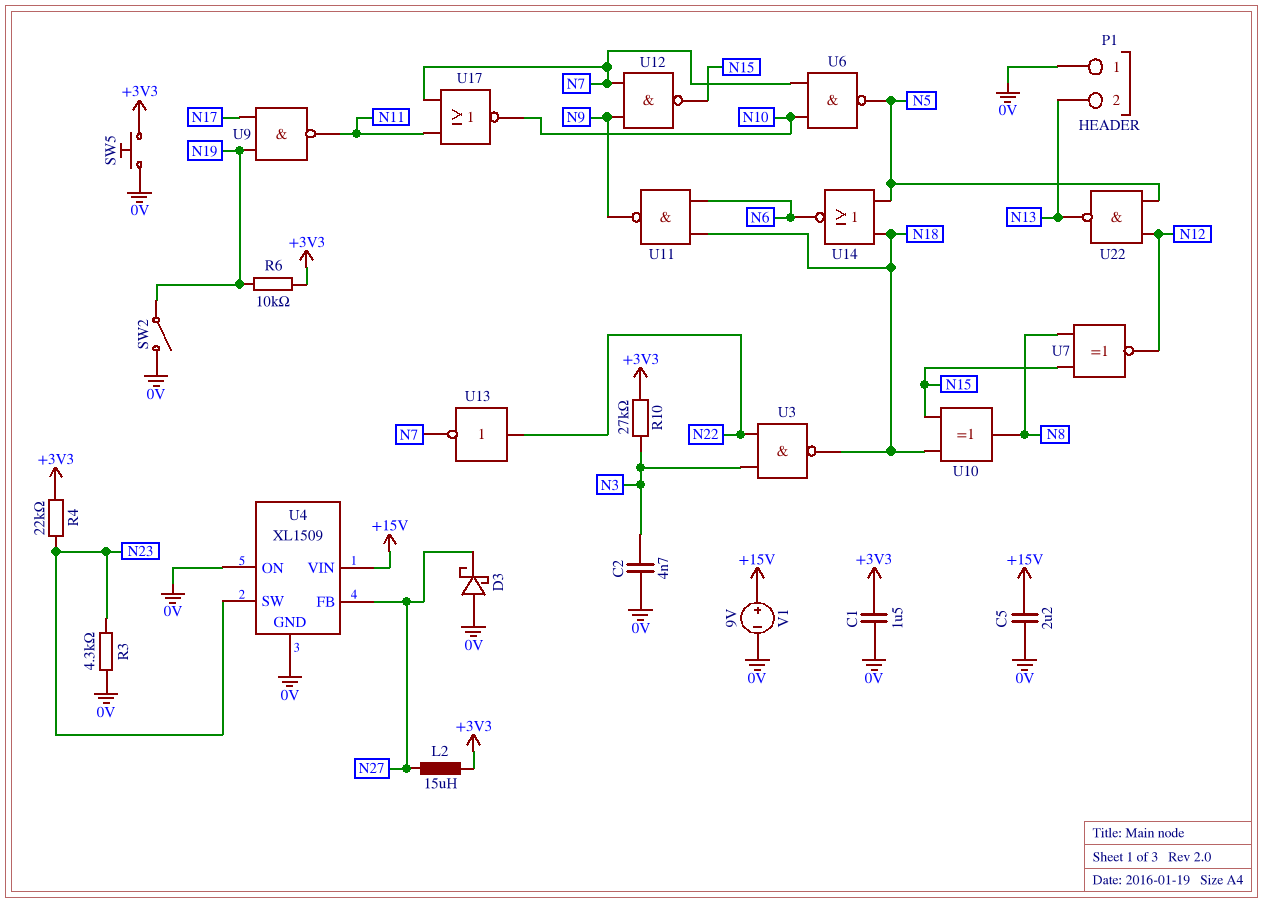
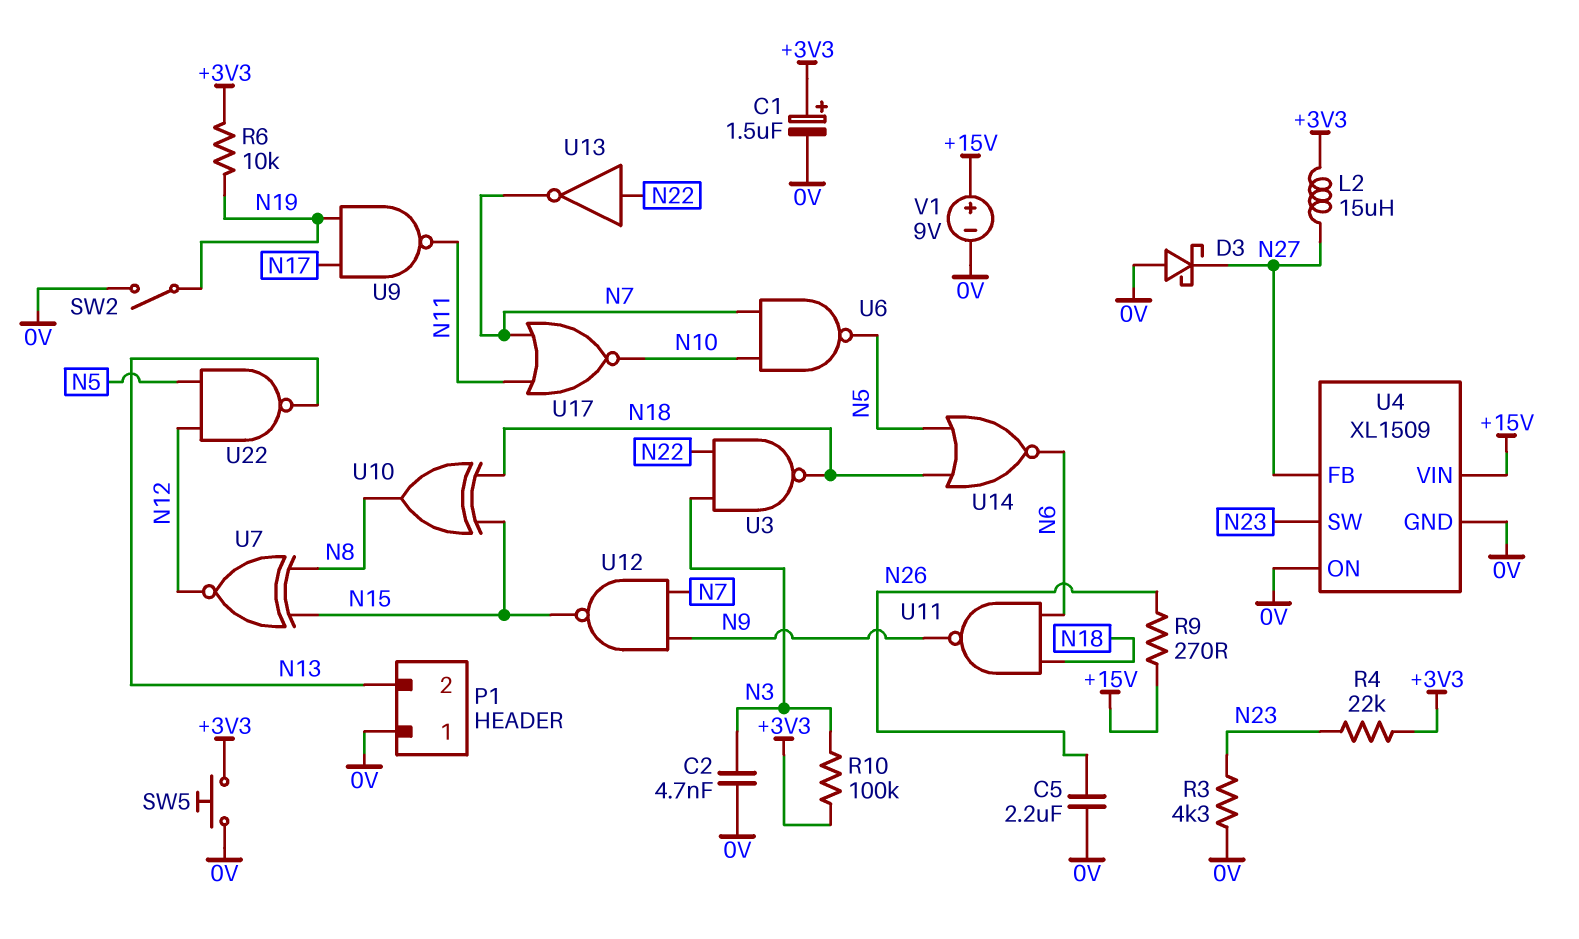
C1: 1.5uF (+3V3, 0V) -> 1.5uF (plus +3V3, minus 0V)
C5: 2.2uF (+15V, 0V) -> 2.2uF (0V, N26)
R9: none -> 270 (+15V, N26)
R10: 27k (+3V3, N3) -> 100k (+3V3, N3)

